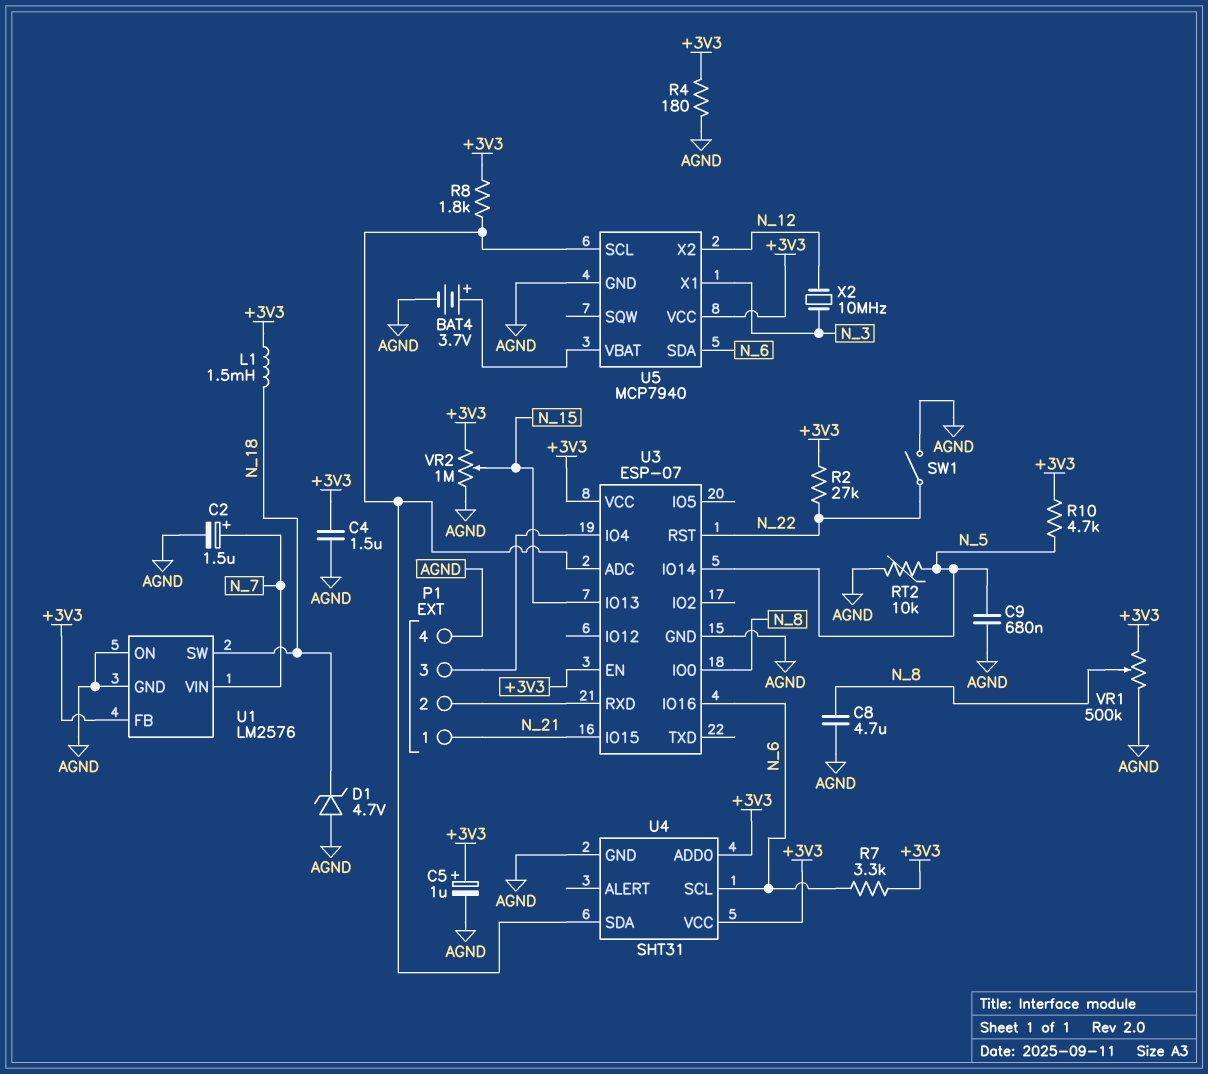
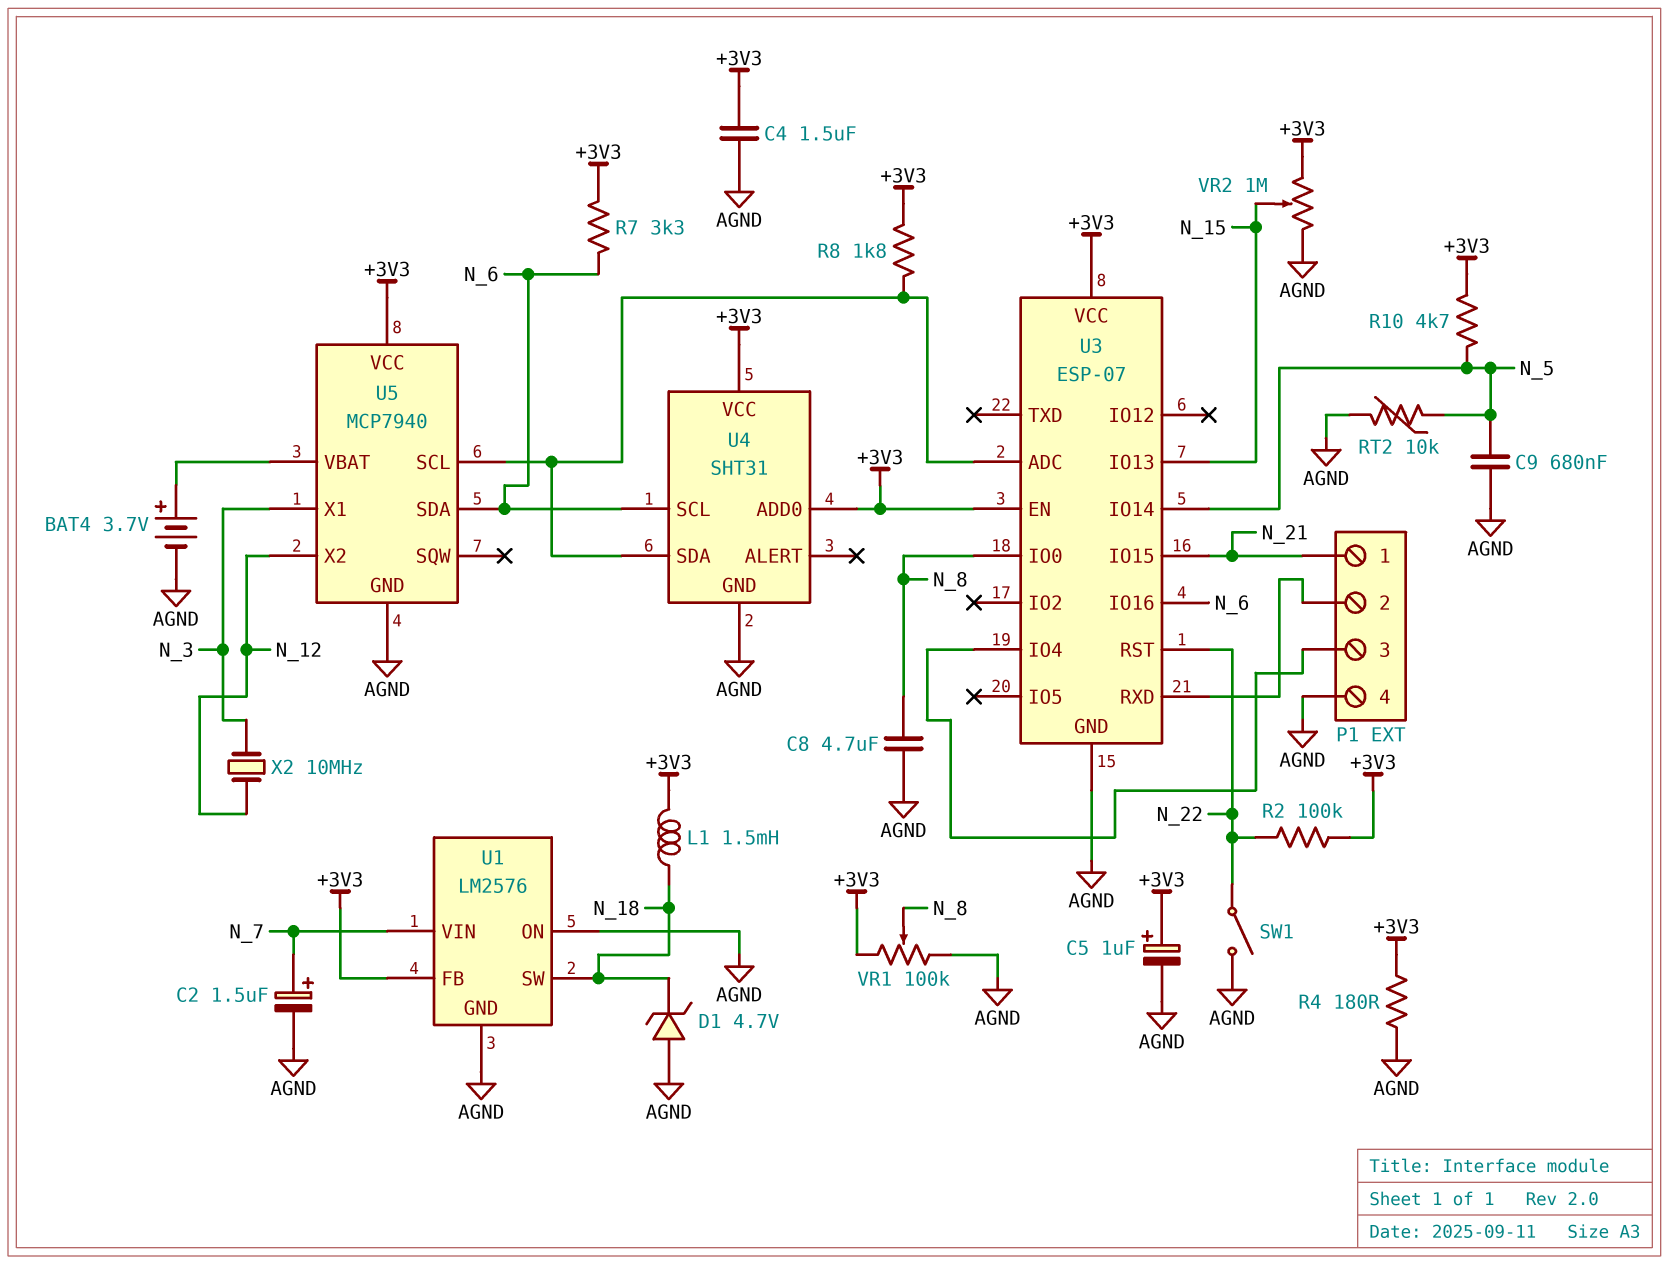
R2: 27k (+3V3, N_22) -> 100k (+3V3, N_22)
VR1: 500k (+3V3, AGND, wiper N_8) -> 100k (+3V3, AGND, wiper N_8)

